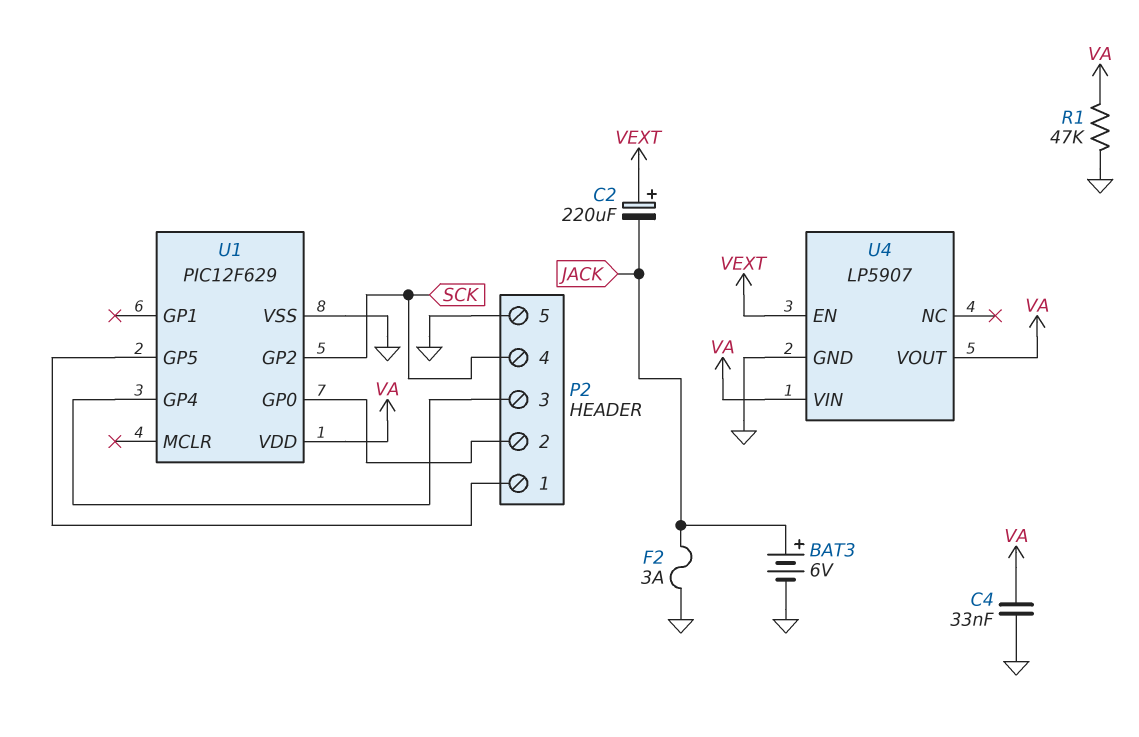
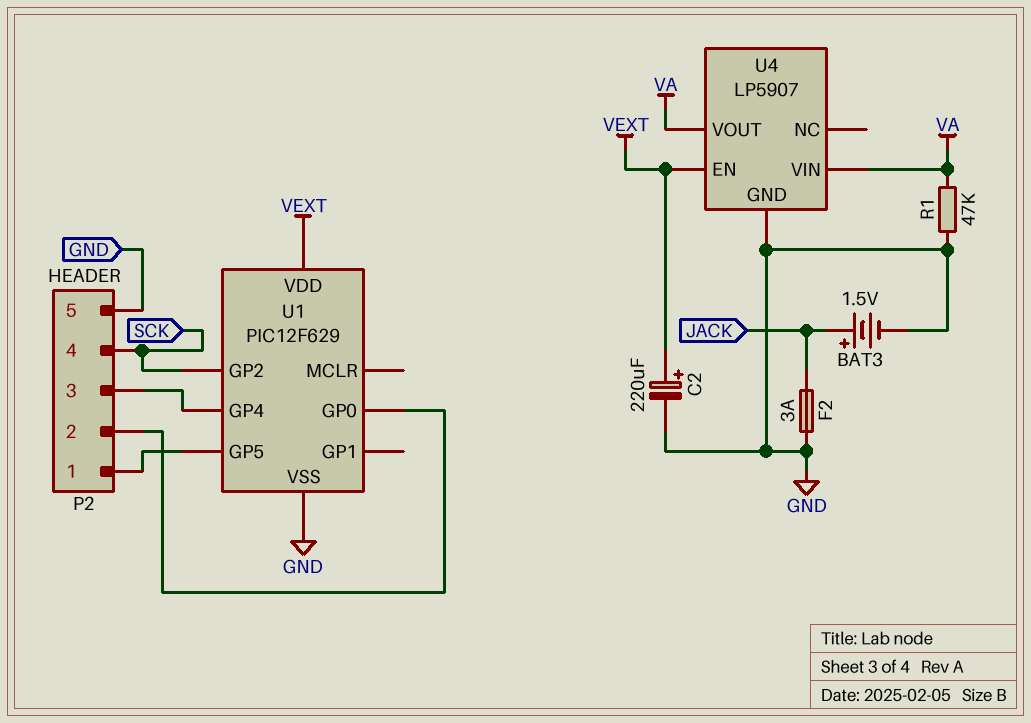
BAT3: 6V (plus JACK, minus GND) -> 1.5V (plus JACK, minus GND)
C2: 220uF (plus VEXT, minus JACK) -> 220uF (plus VEXT, minus GND)
C4: 33nF (GND, VA) -> none
U1 pin VDD: VA -> VEXT

